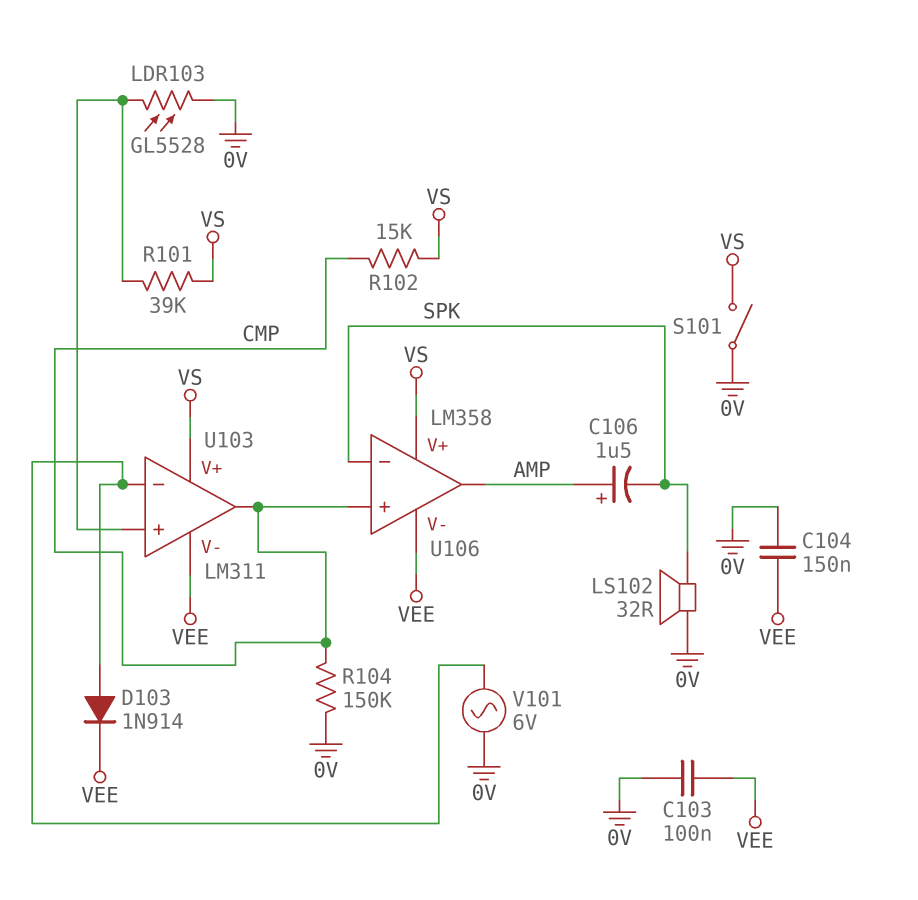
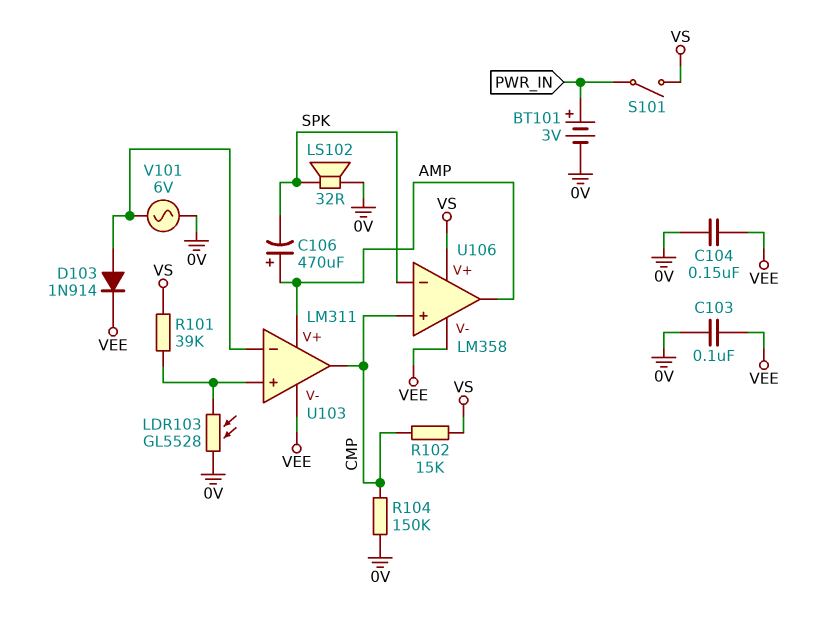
BT101: none -> 3V (plus PWR_IN, minus 0V)
C106: 1.5uF (plus AMP, minus SPK) -> 470uF (plus AMP, minus SPK)
S101: switch (0V, VS) -> switch (PWR_IN, VS)
U103 pin V+: VS -> AMP

